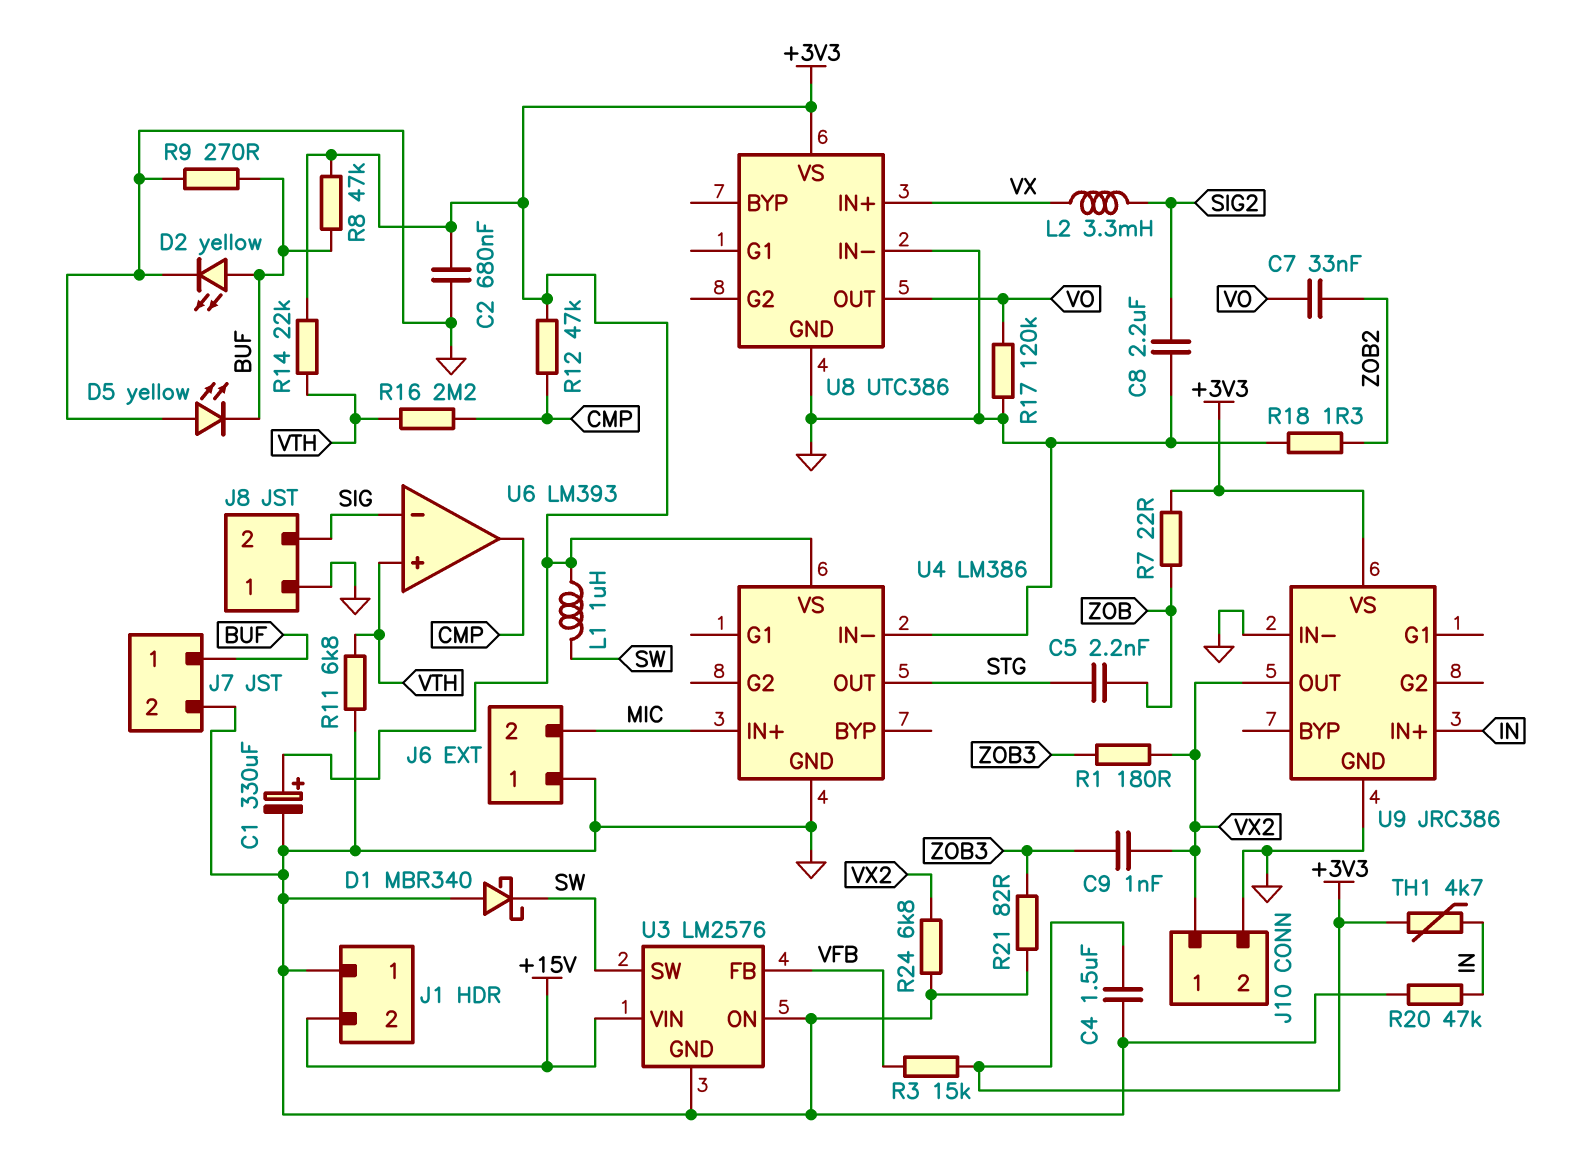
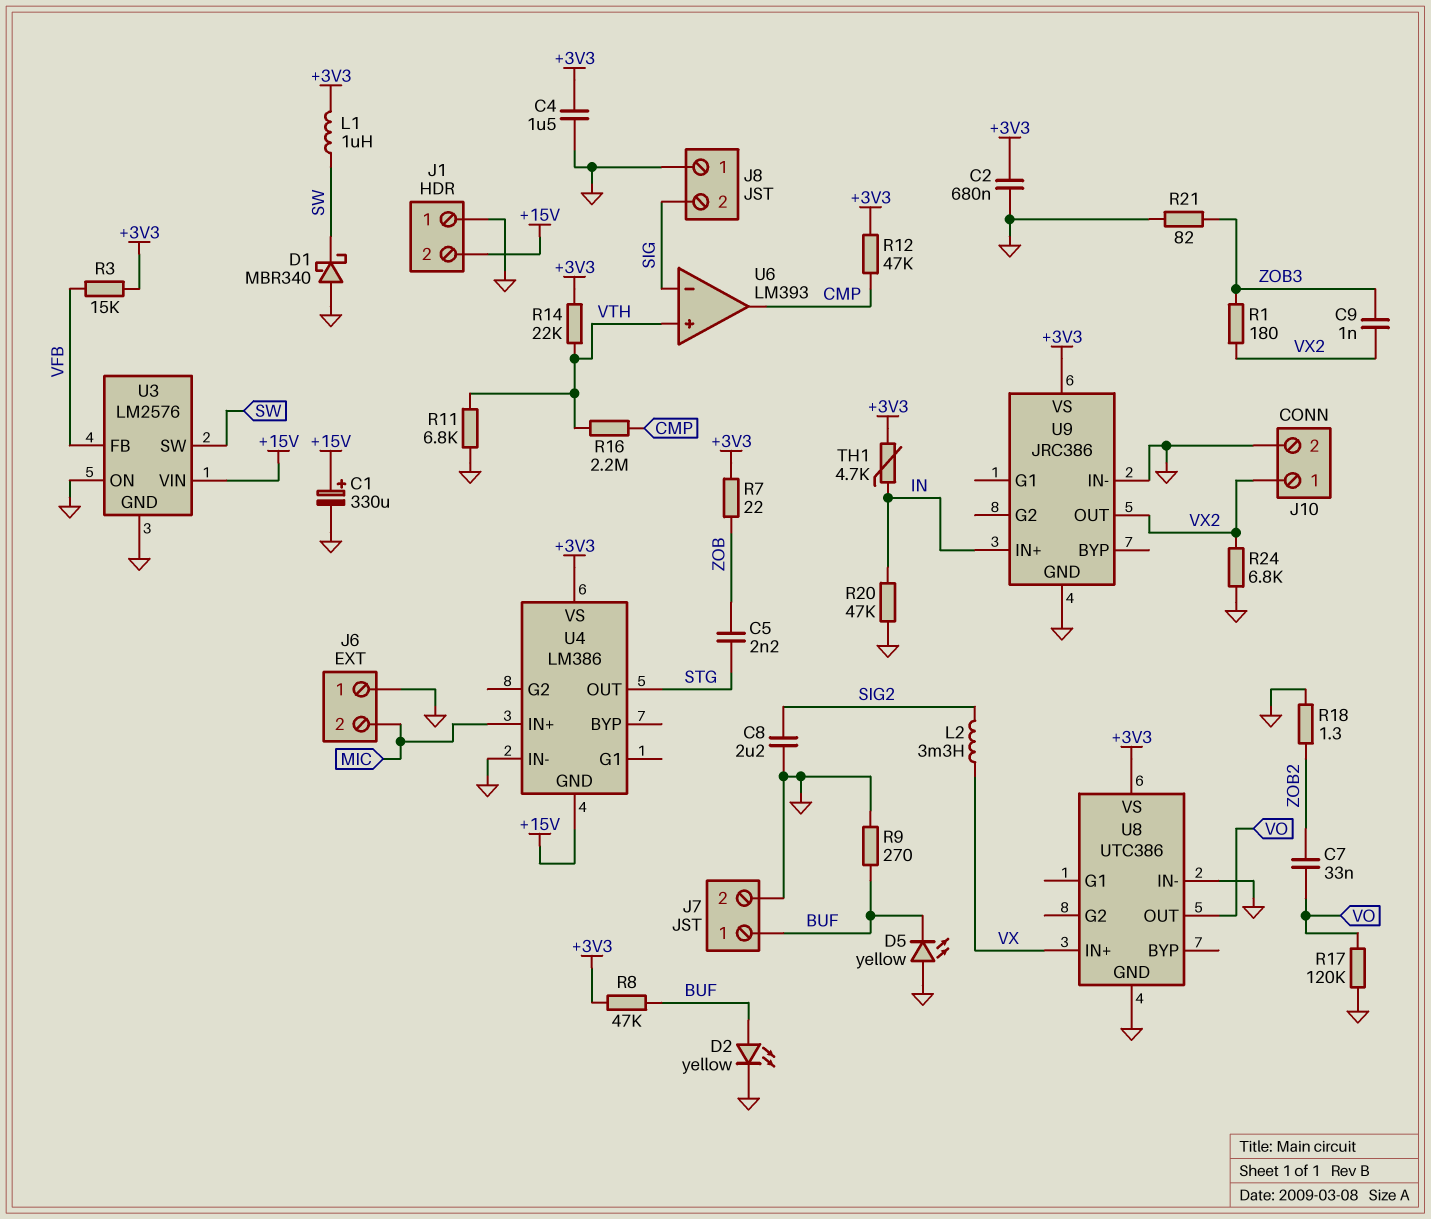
C1: 330uF (plus +3V3, minus GND) -> 330uF (plus +15V, minus GND)
U4 pin GND: GND -> +15V

